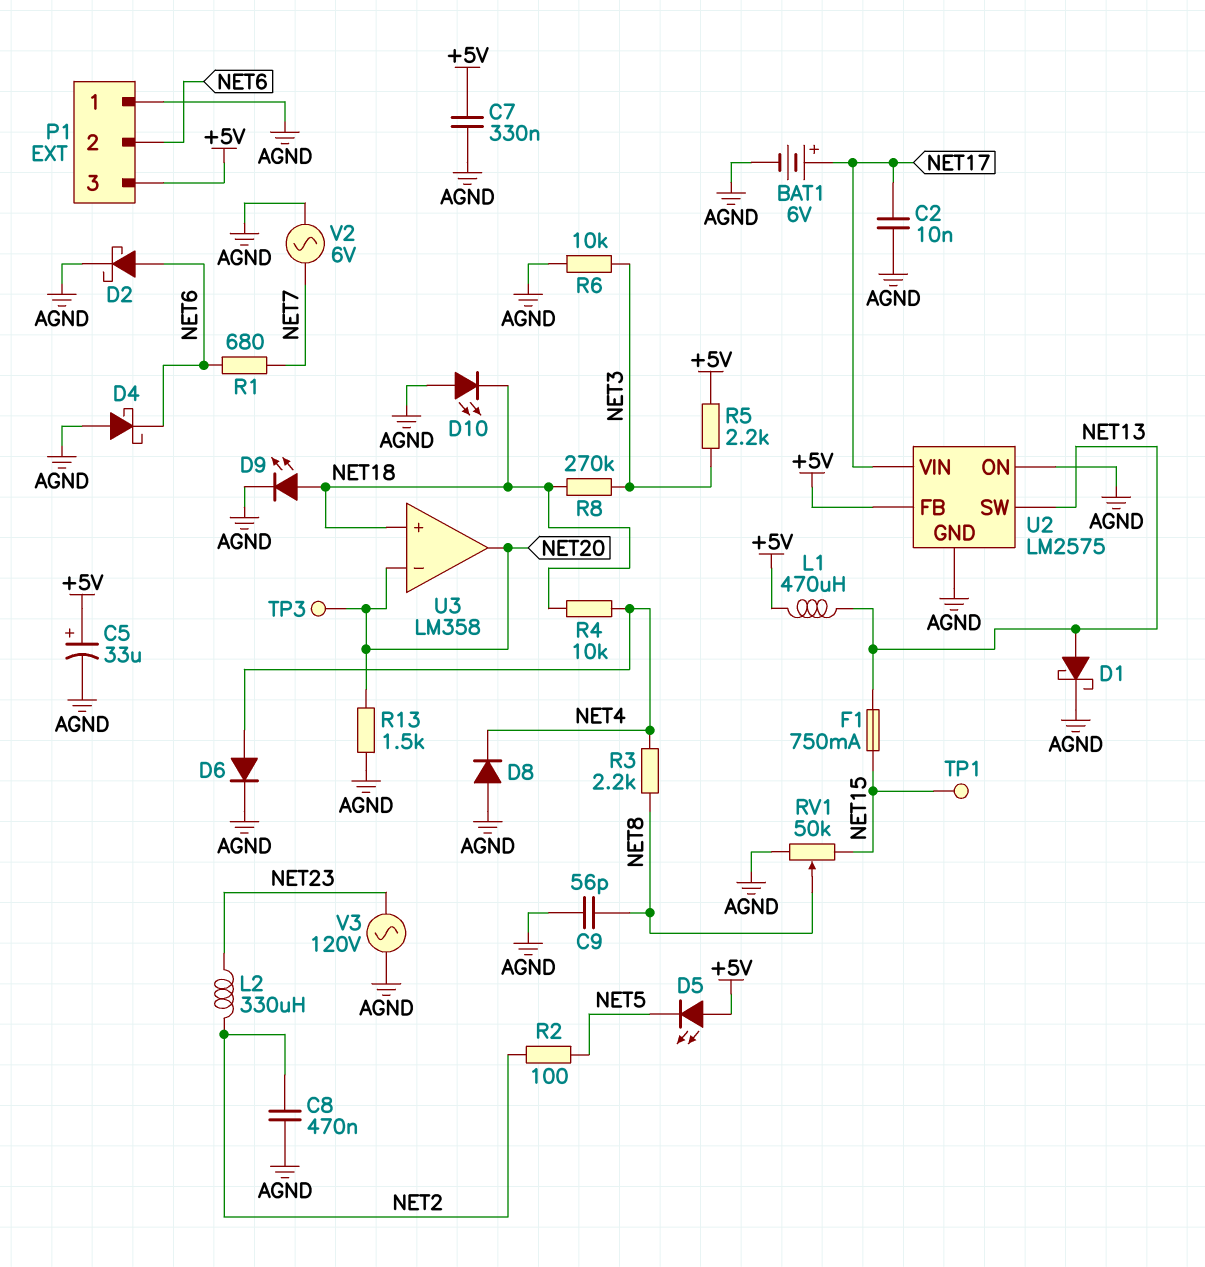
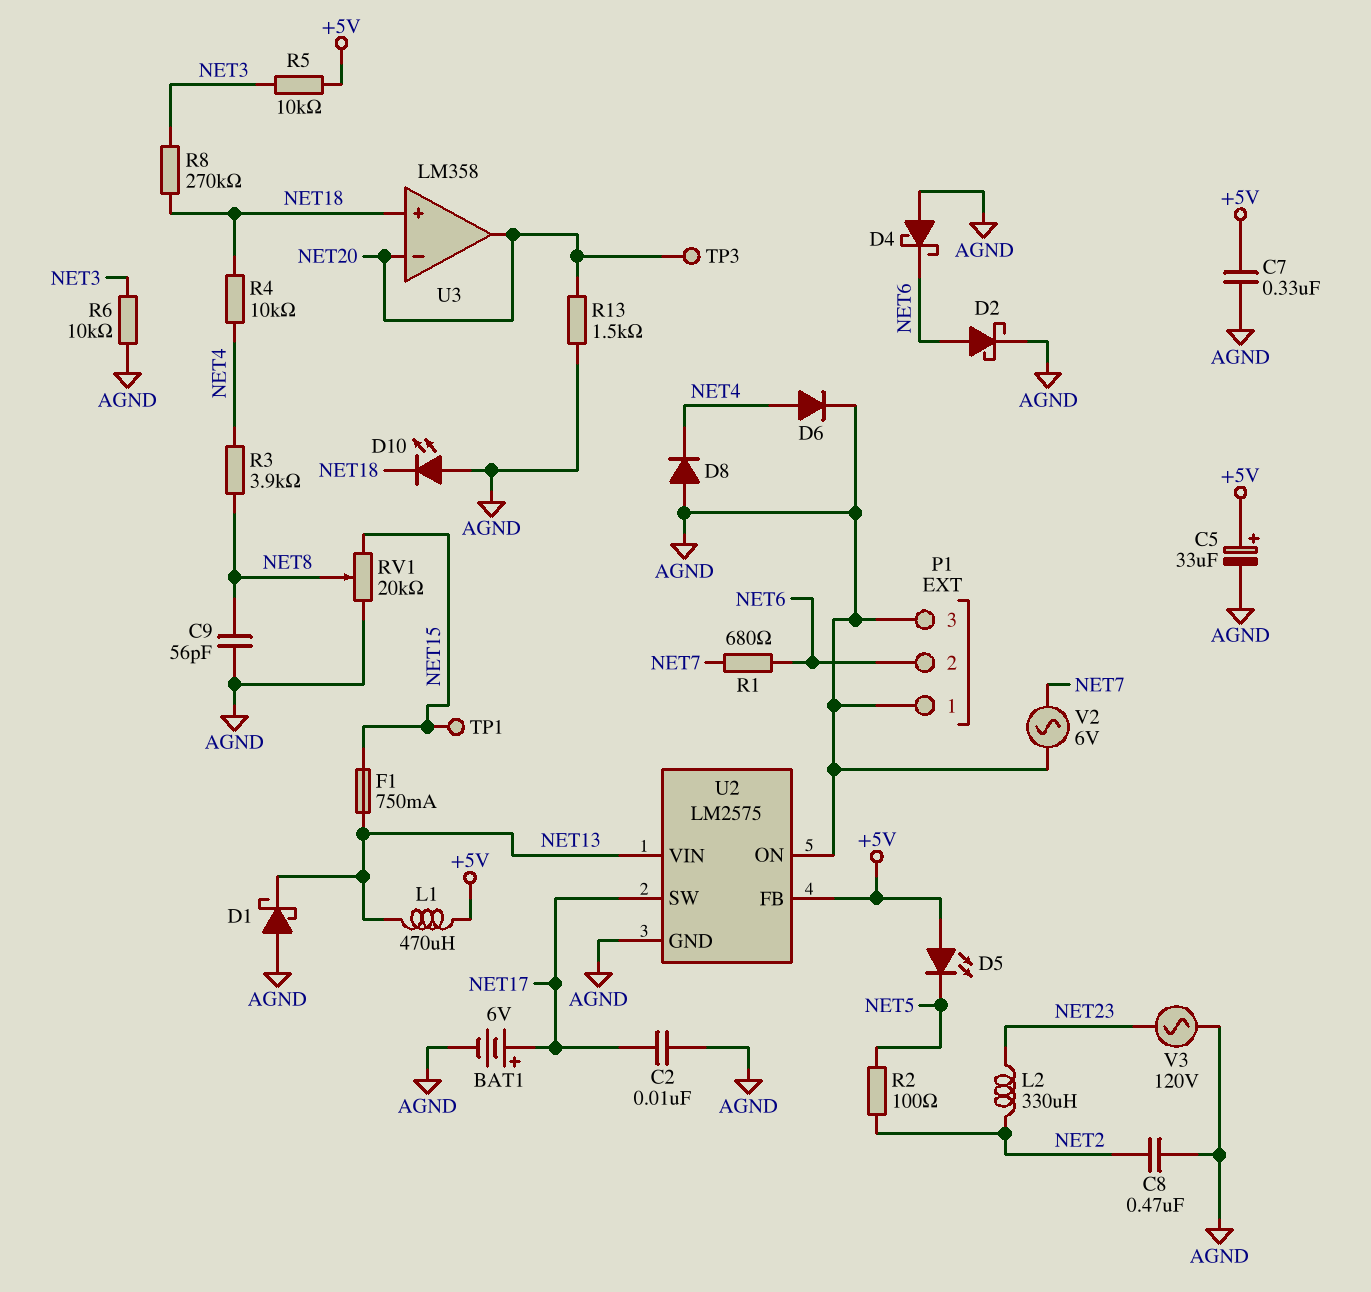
D1: schottky (A NET13, K AGND) -> schottky (A AGND, K NET13)
D9: LED (A NET18, K AGND) -> none
P1 pin 3: +5V -> AGND
R3: 2.2k (NET4, NET8) -> 3.9k (NET4, NET8)
R5: 2.2k (+5V, NET3) -> 10k (+5V, NET3)
RV1: 50k (AGND, NET15, wiper NET8) -> 20k (AGND, NET15, wiper NET8)
U2 pin SW: NET13 -> NET17
U2 pin VIN: NET17 -> NET13

